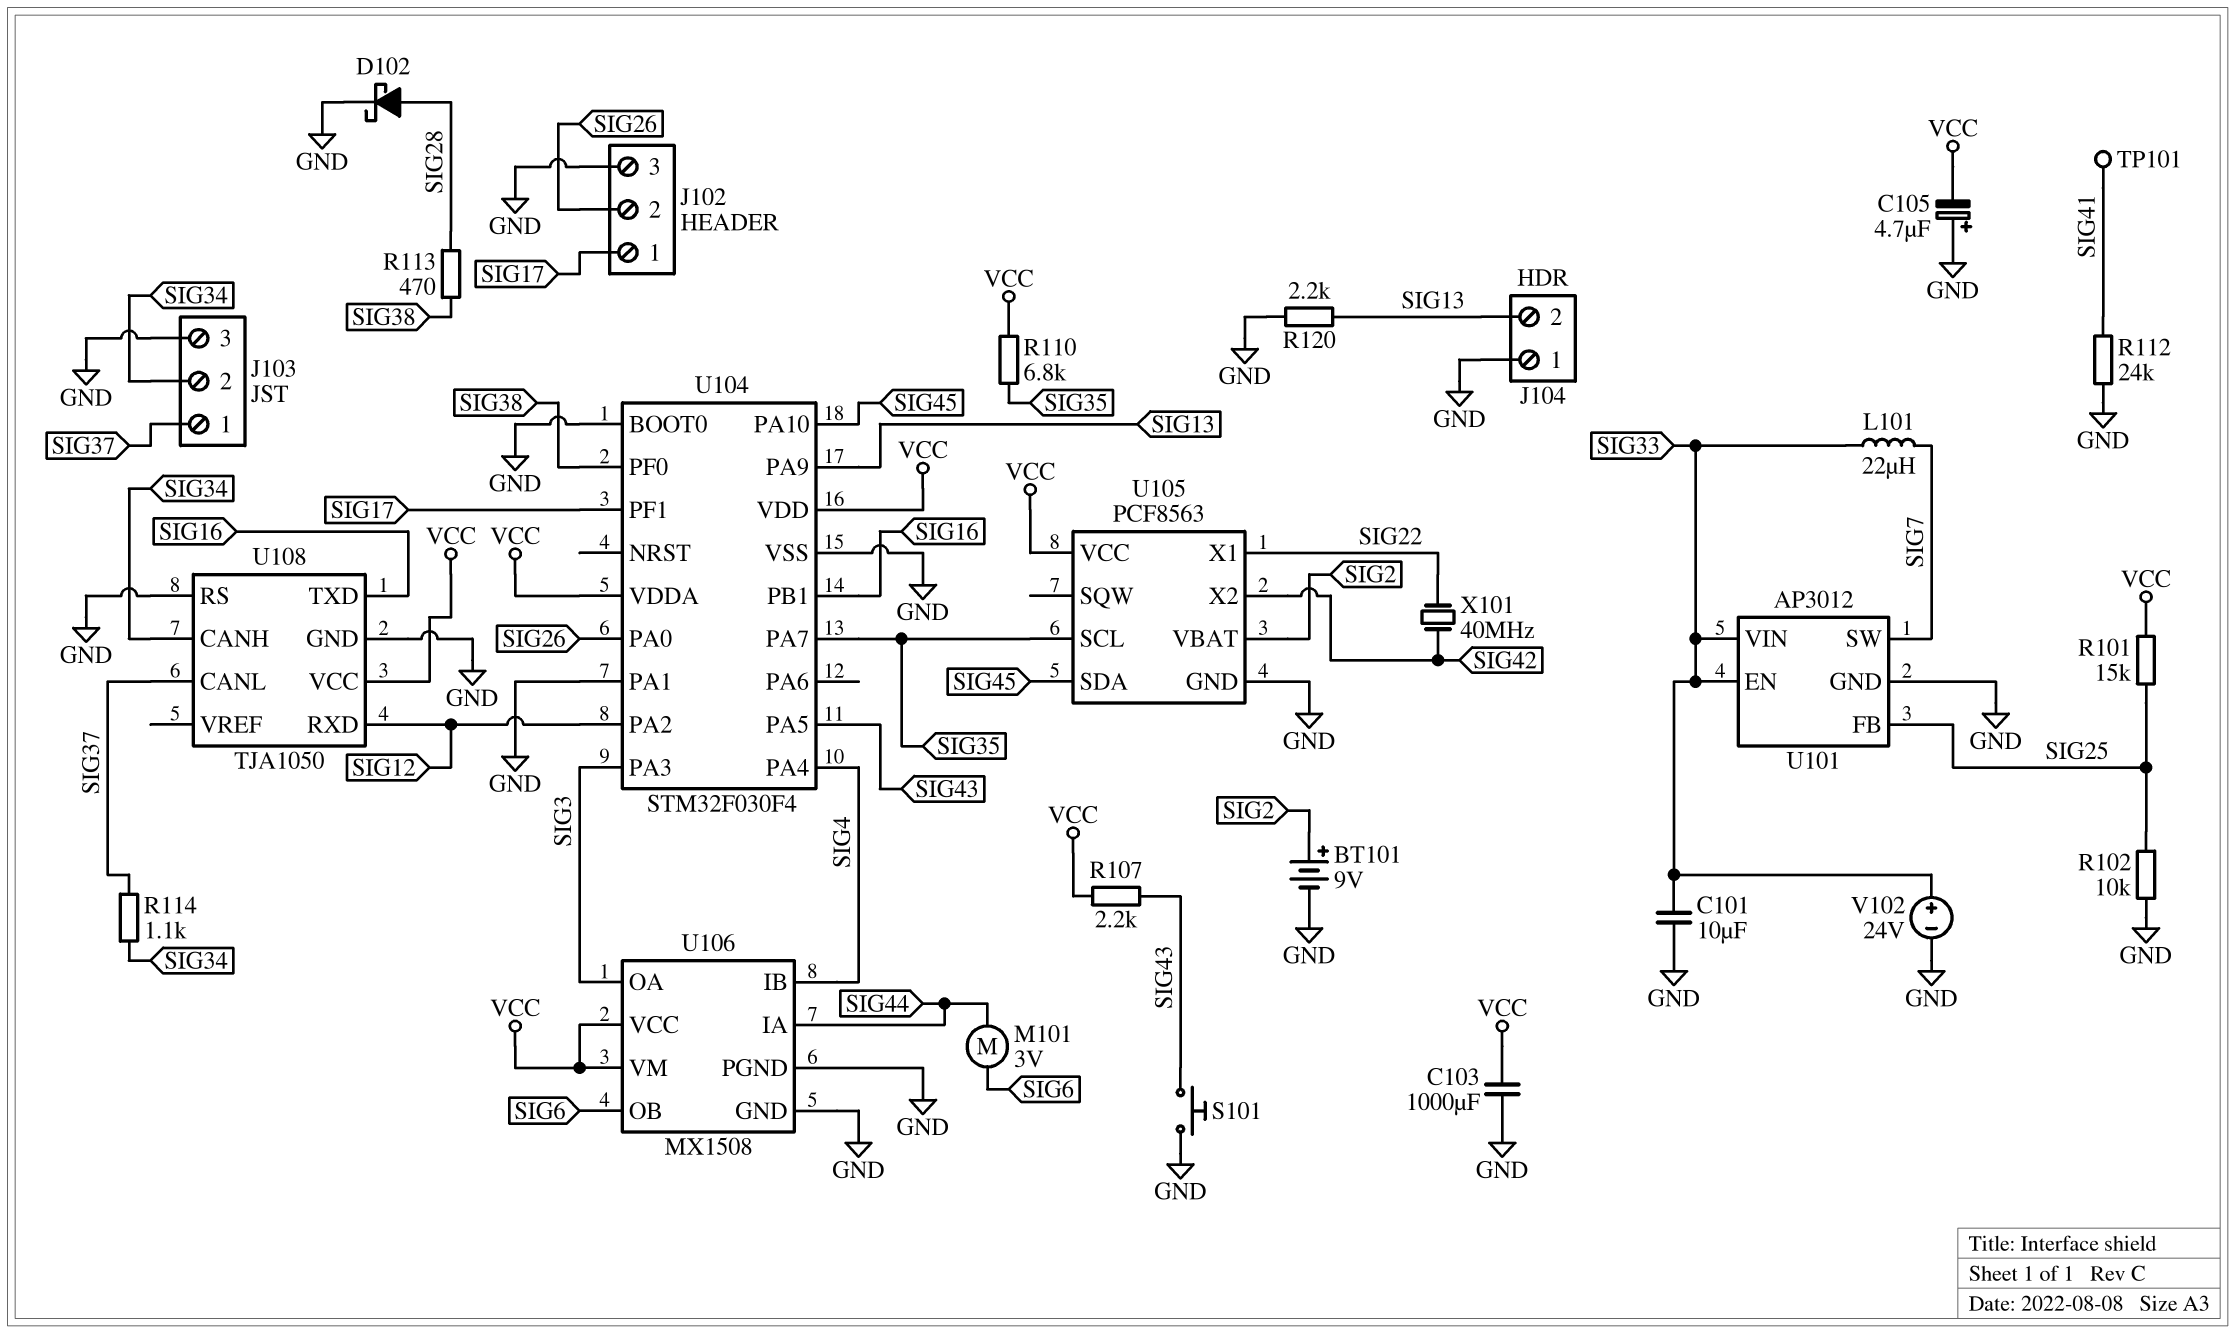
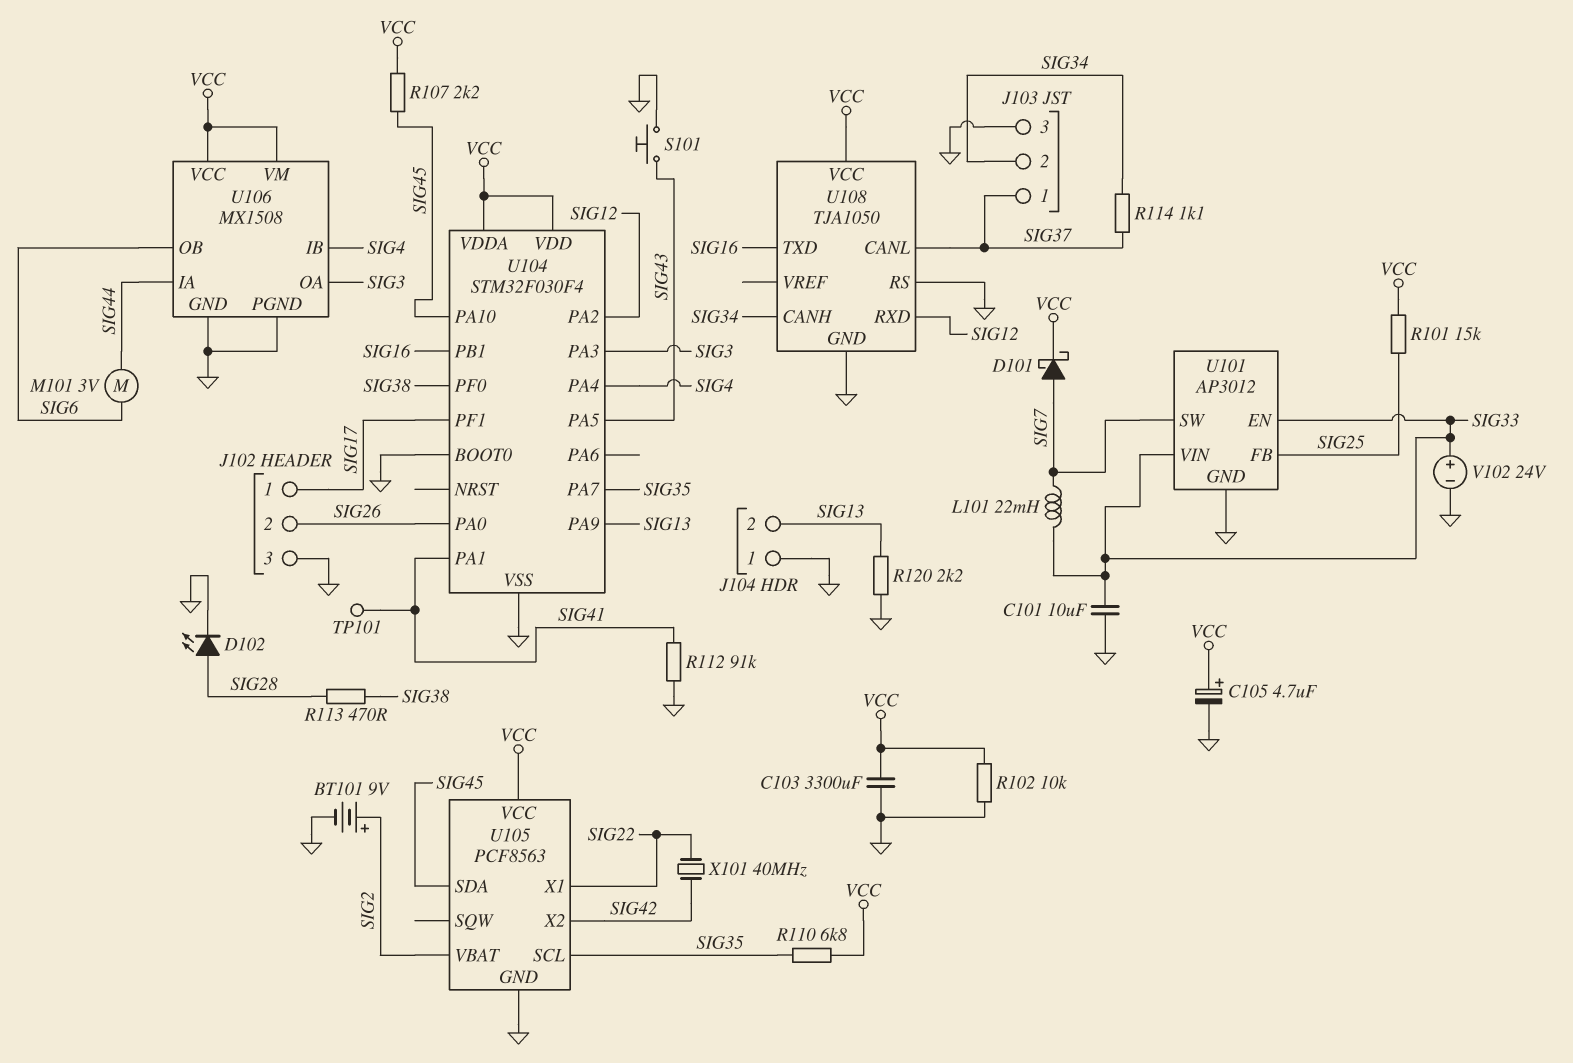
C103: 1000uF (GND, VCC) -> 3300uF (GND, VCC)
C105: 4.7uF (plus GND, minus VCC) -> 4.7uF (plus VCC, minus GND)
D101: none -> schottky (A SIG7, K VCC)
D102: schottky (A SIG28, K GND) -> LED (A SIG28, K GND)
L101: 22uH (SIG7, SIG33) -> 22mH (SIG7, SIG33)
R102: 10k (GND, SIG25) -> 10k (GND, VCC)
R107: 2.2k (SIG43, VCC) -> 2.2k (SIG45, VCC)
R112: 24k (GND, SIG41) -> 91k (GND, SIG41)
U104 pin PA1: GND -> SIG41

